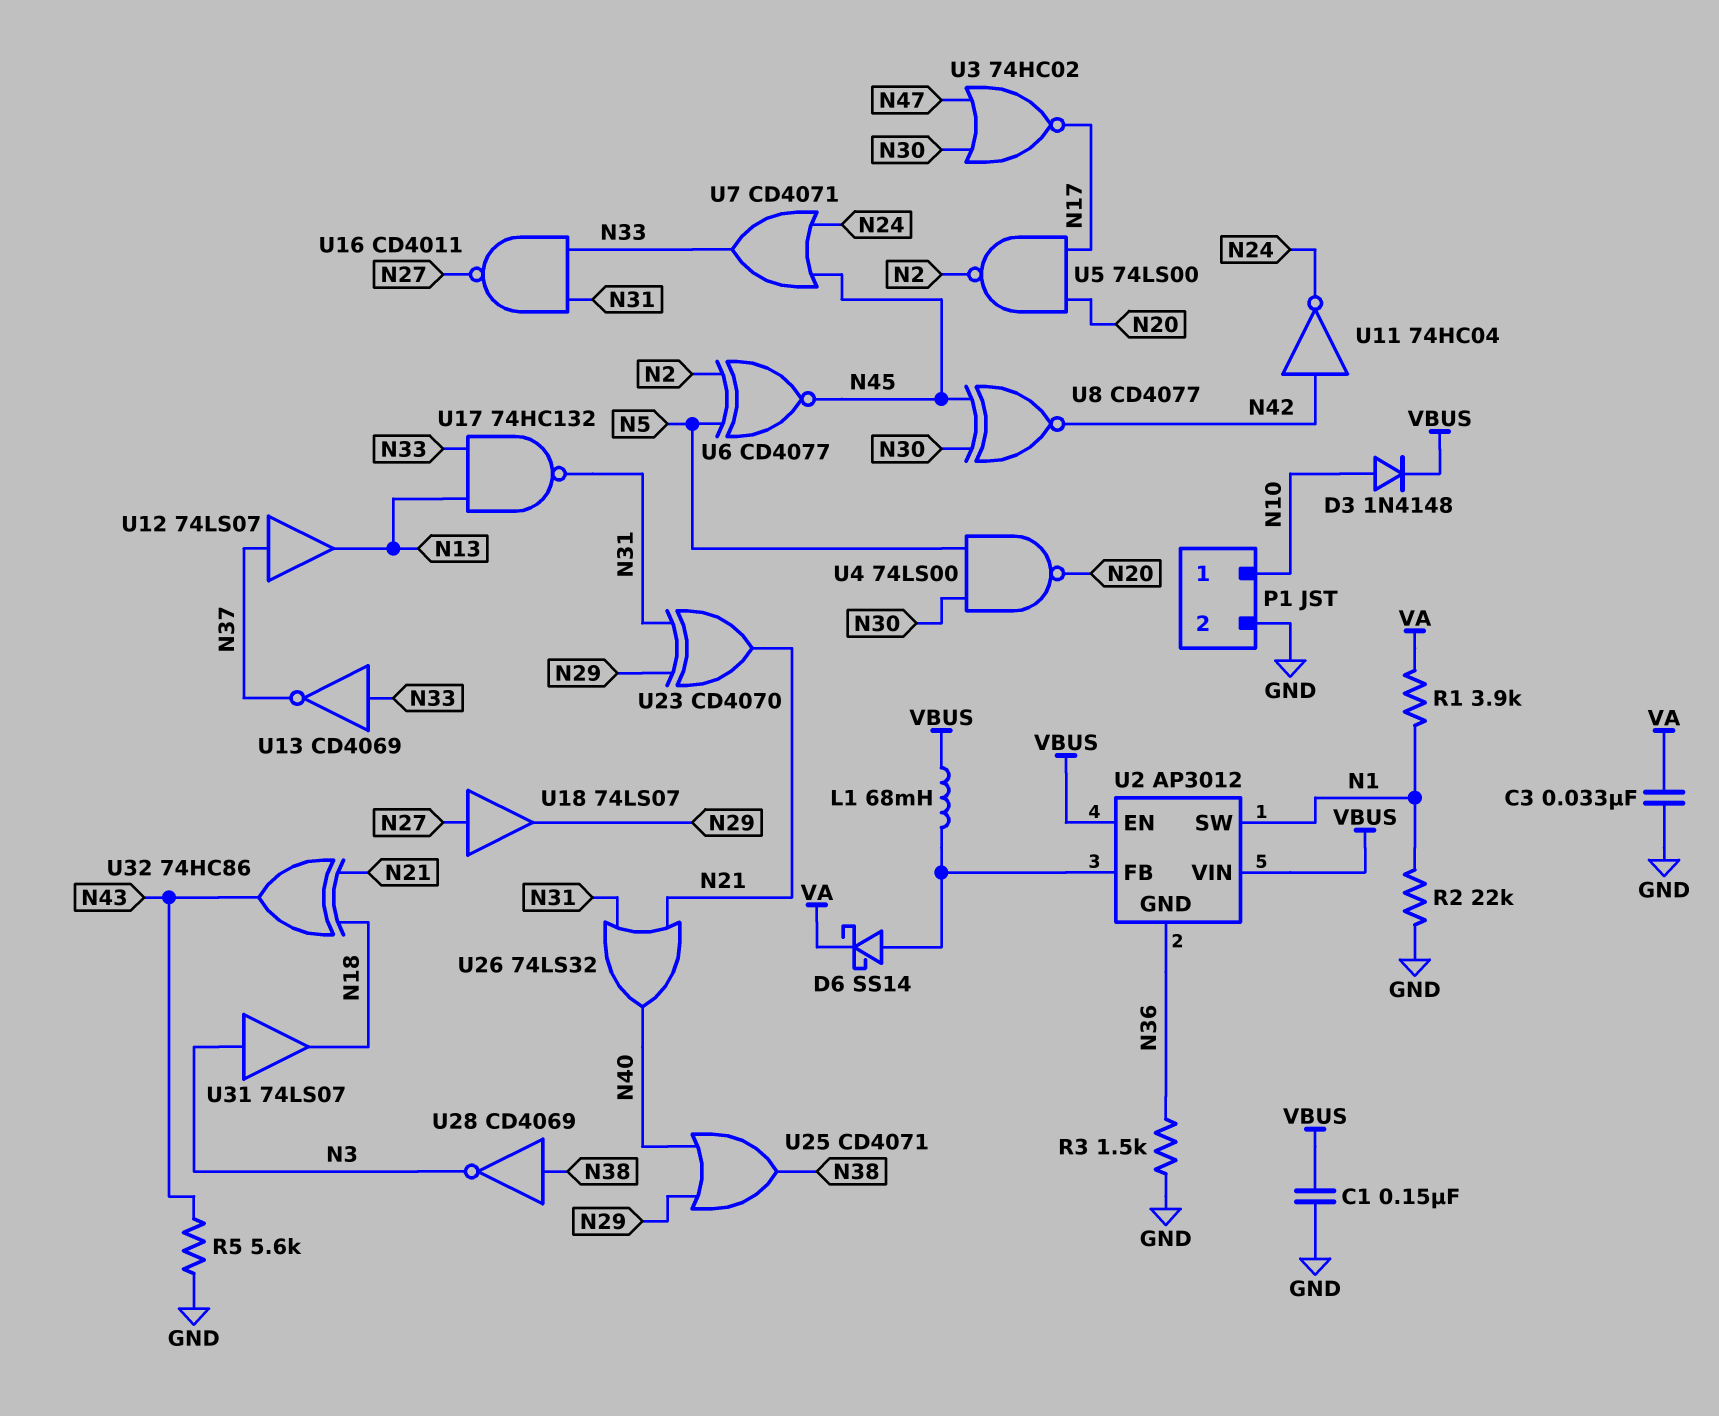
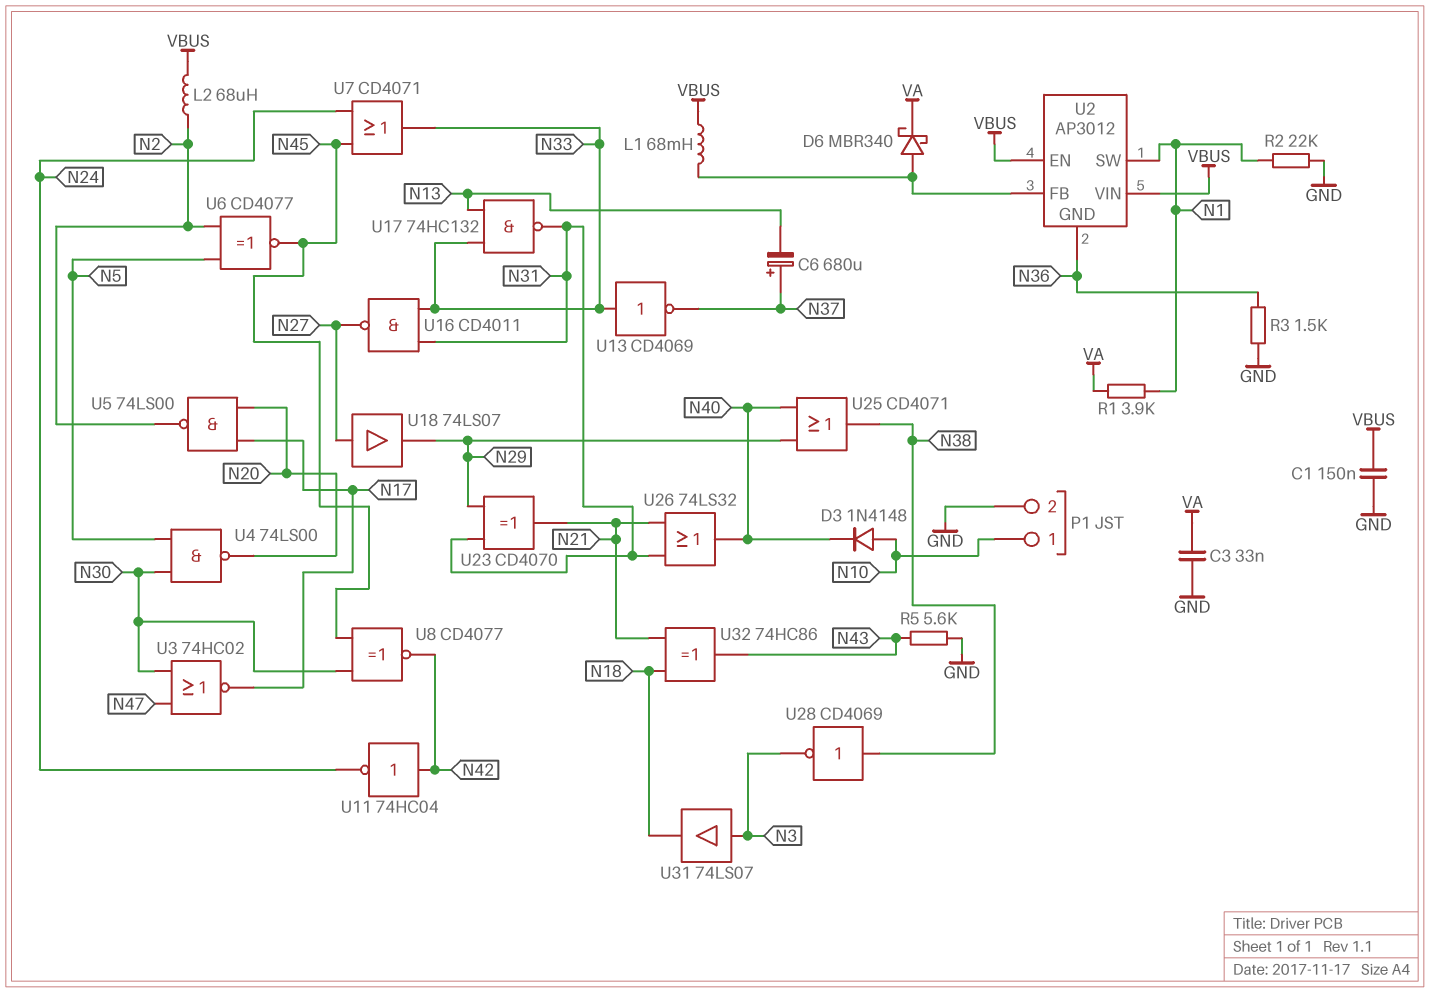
C6: none -> 680uF (plus N37, minus N13)
D3: diode 1N4148 (A N10, K VBUS) -> diode 1N4148 (A N10, K N40)
D6: schottky SS14 (A U2/FB, K VA) -> schottky MBR340 (A U2/FB, K VA)
L2: none -> 68uH (N2, VBUS)
U12: buffer 74LS07 (in N37, out N13) -> none

